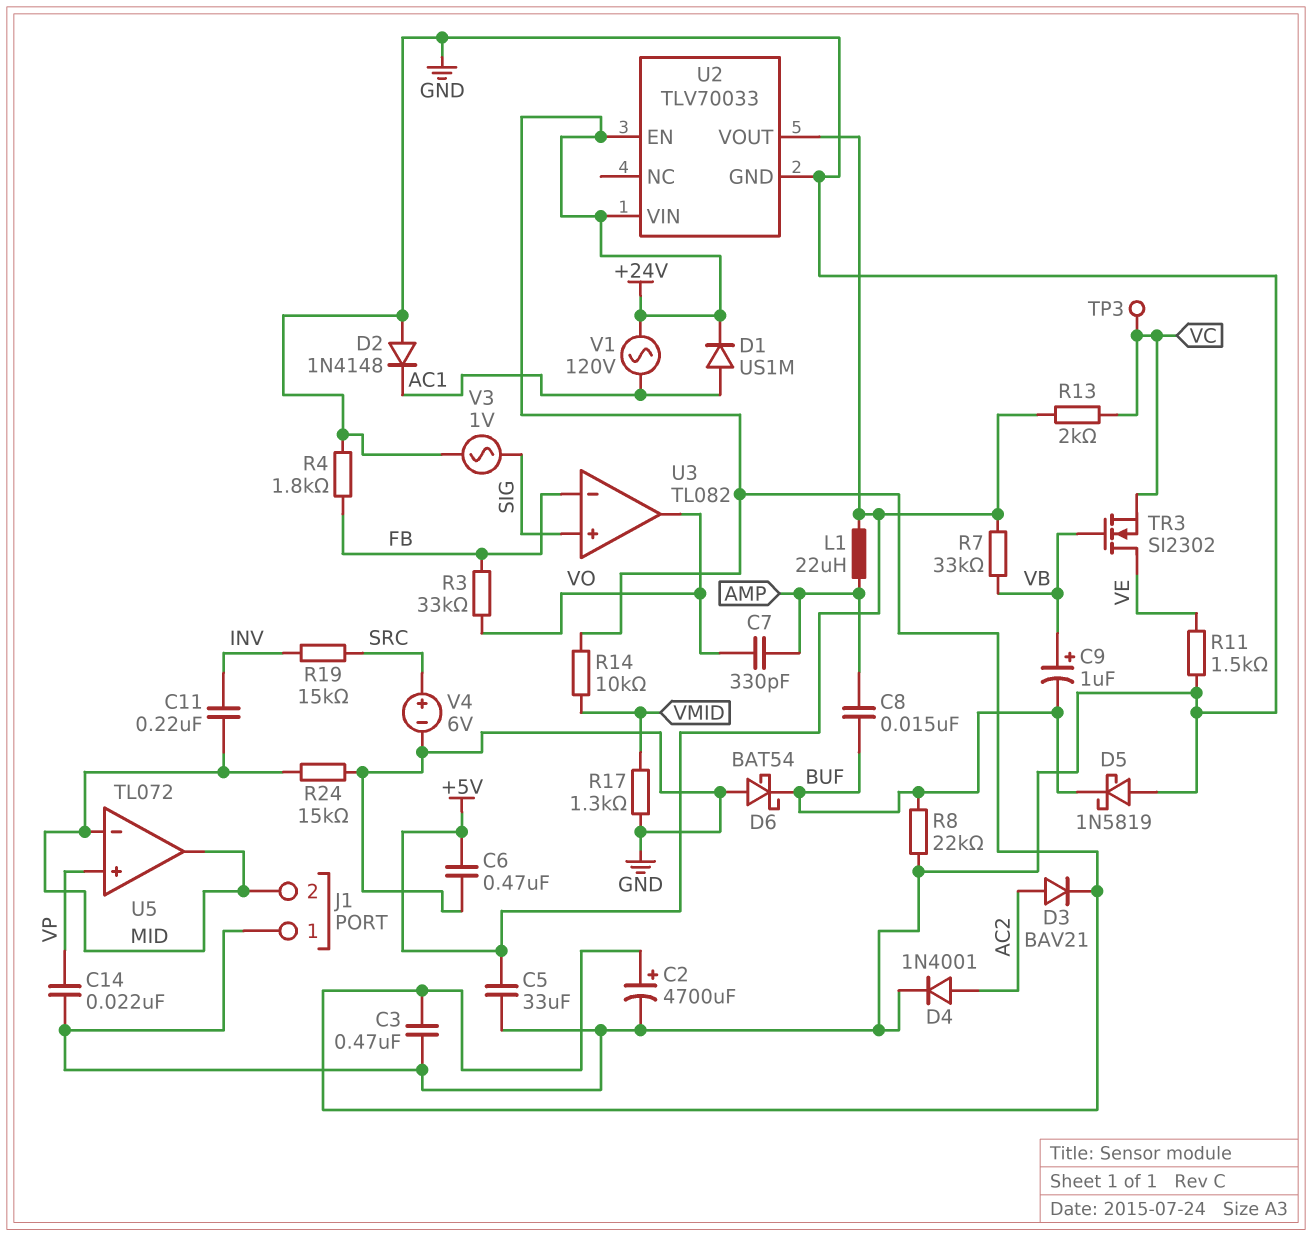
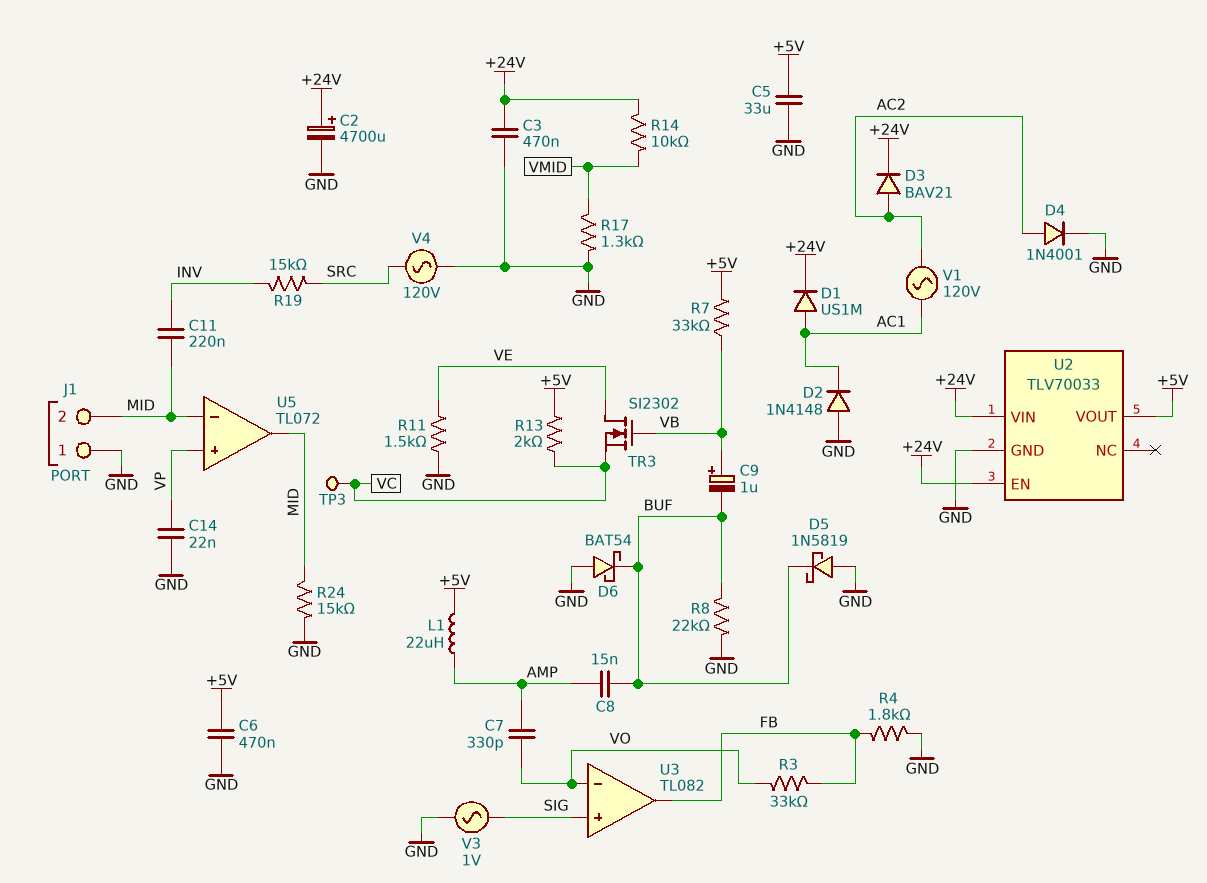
U3 pin in-: FB -> VO
U3 pin out: VO -> FB
V1: AC 120V (+24V, AC1) -> AC 120V (AC1, AC2)
V4: 6V (plus SRC, minus GND) -> AC 120V (GND, SRC)

